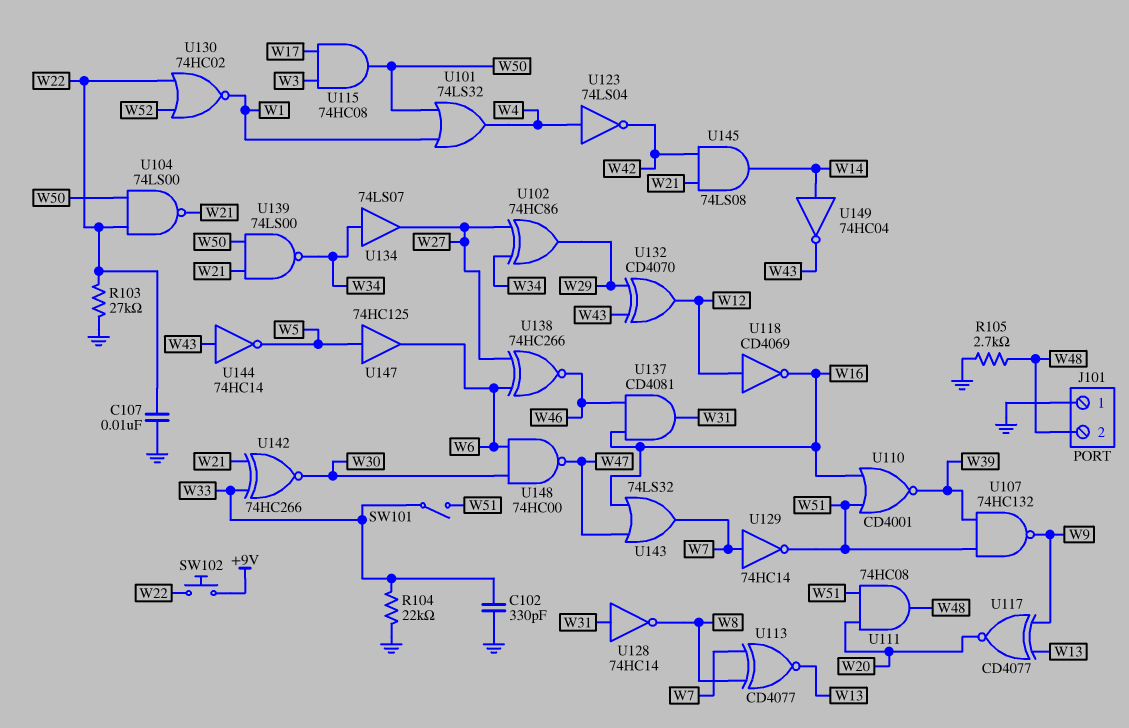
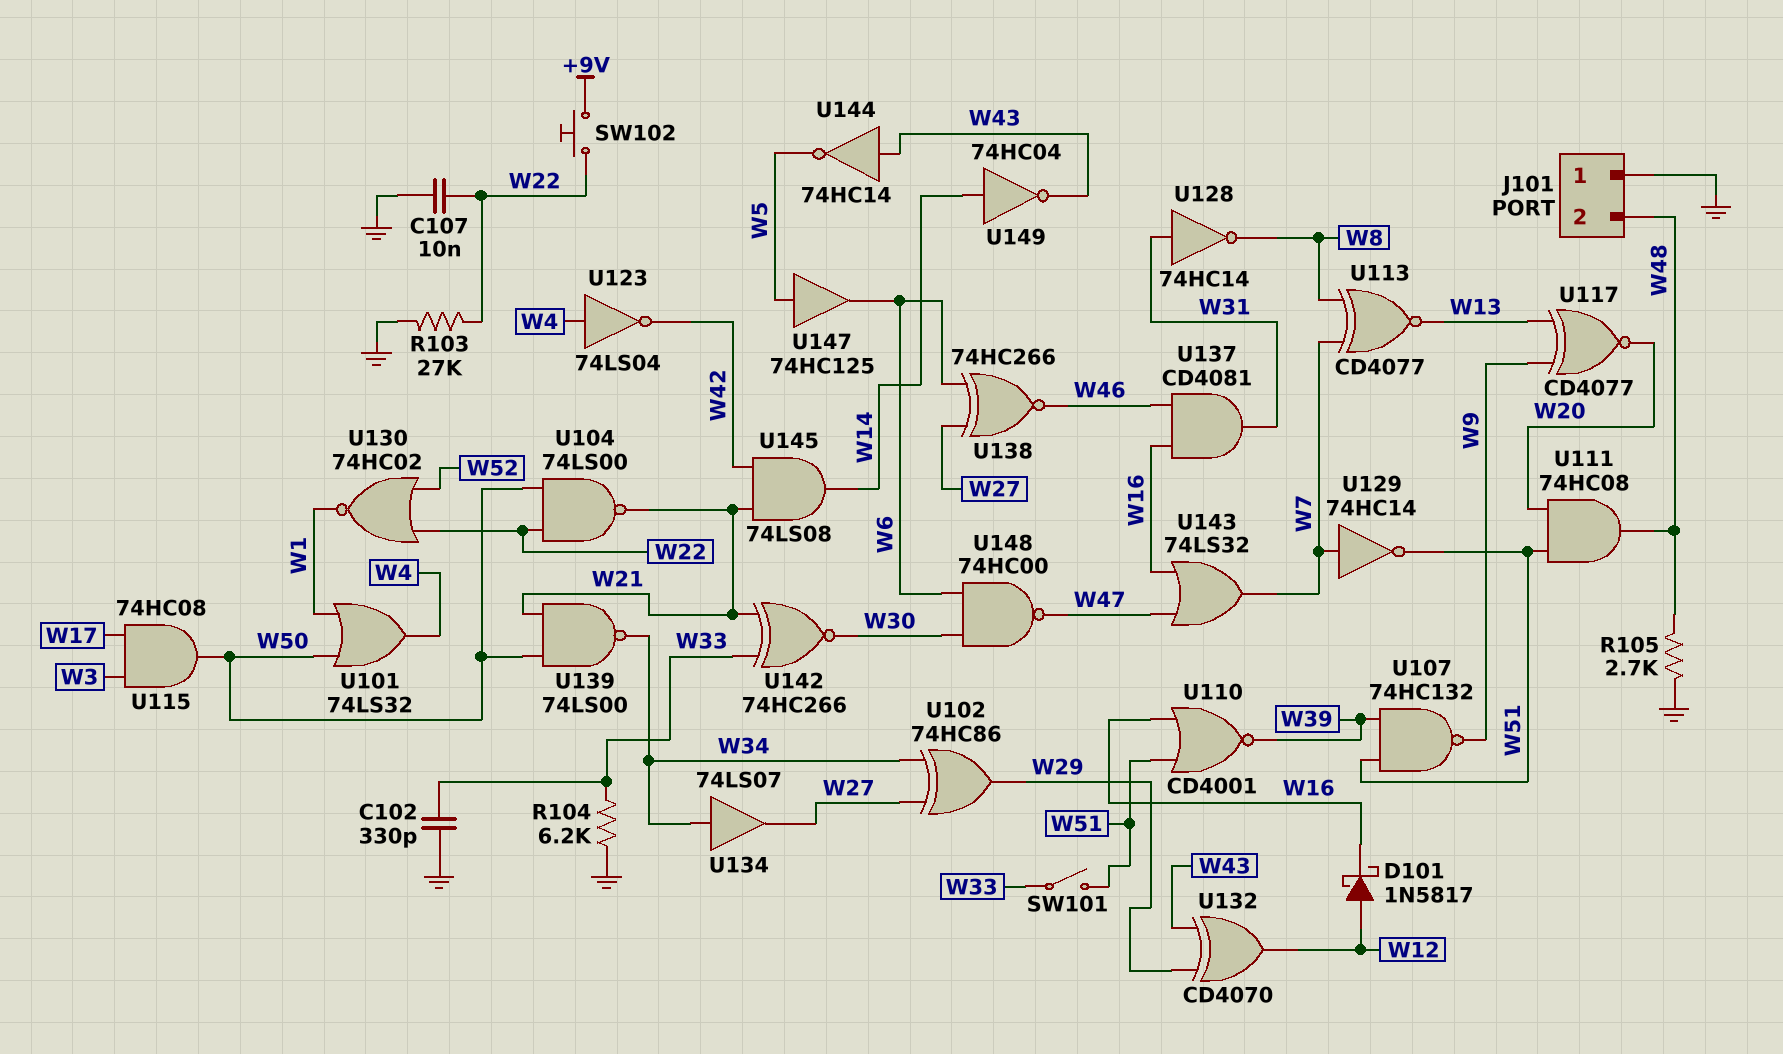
D101: none -> schottky 1N5817 (A W12, K W16)
R104: 22k (GND, W33) -> 6.2k (GND, W33)
U118: NOT CD4069 (in W12, out W16) -> none

